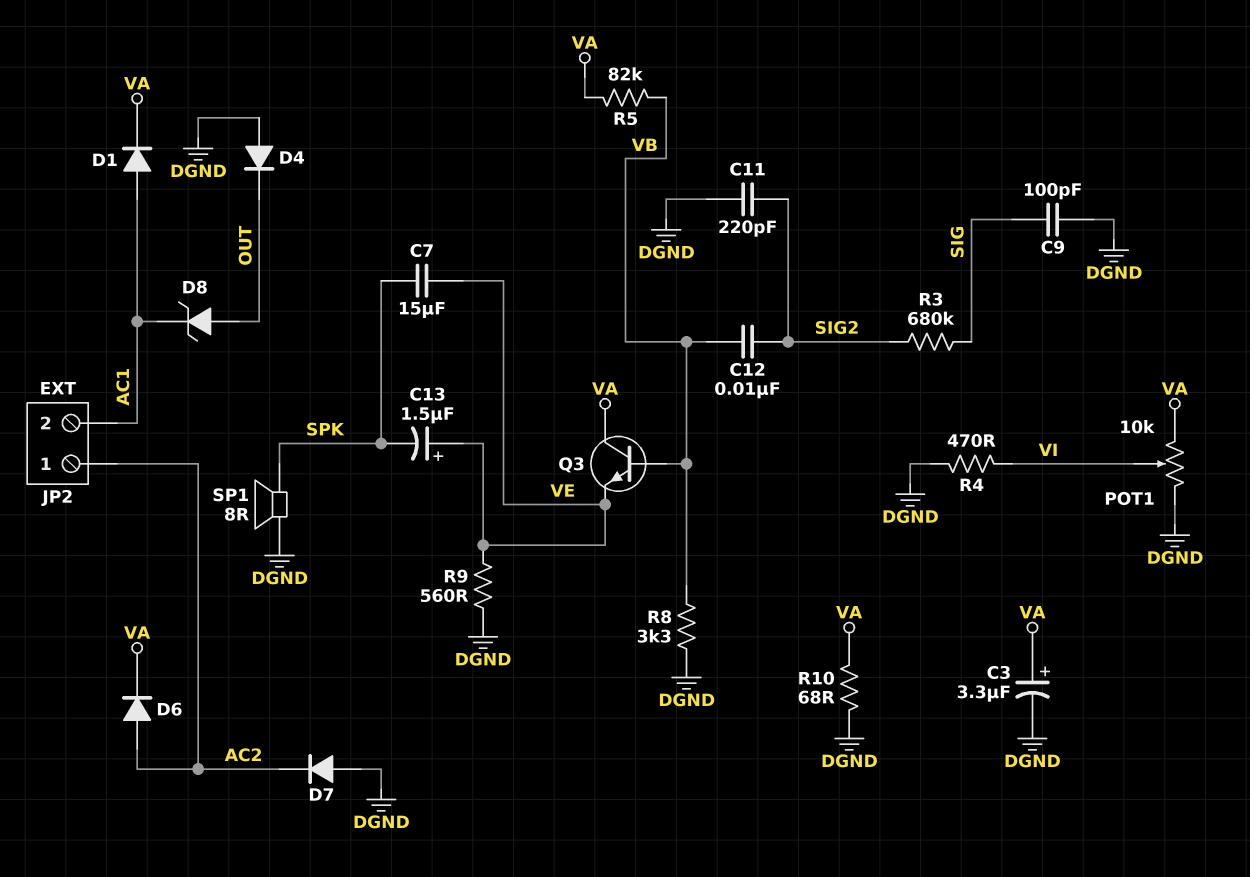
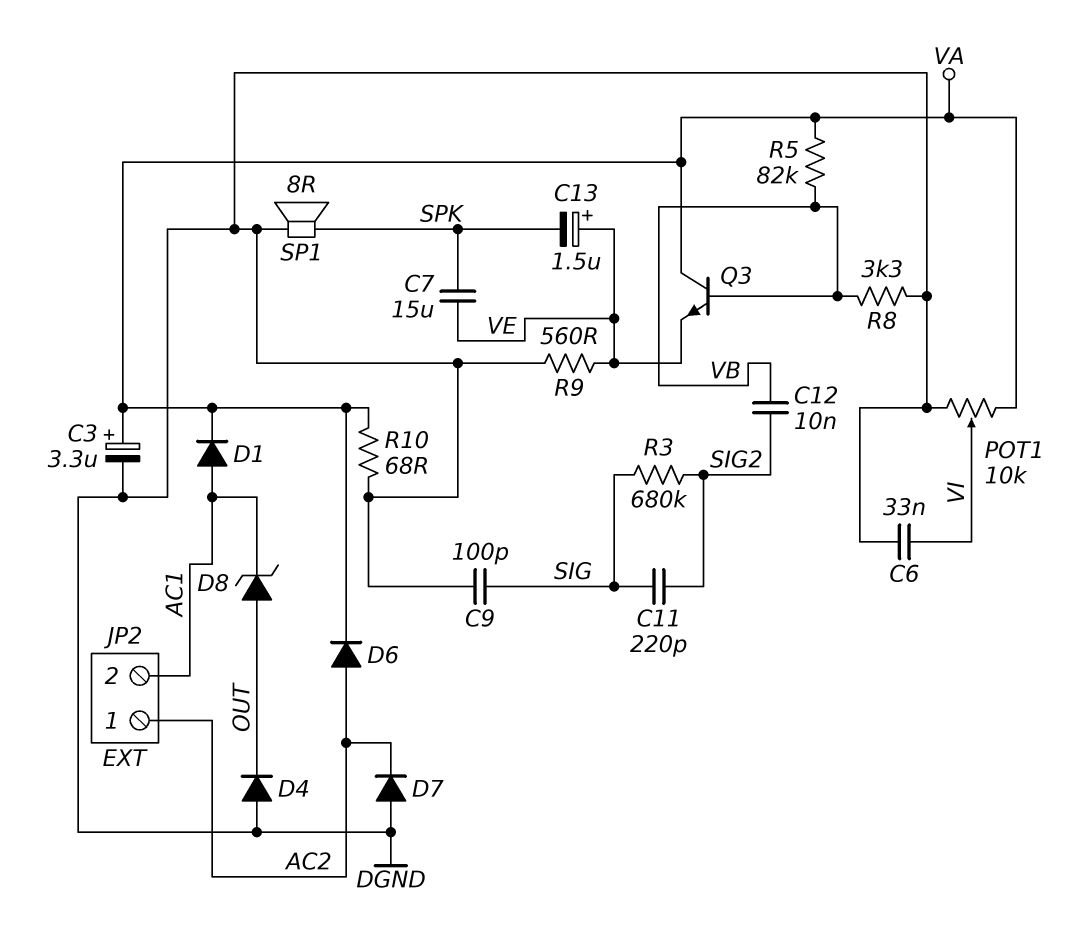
C6: none -> 33nF (DGND, VI)
C11: 220pF (DGND, SIG2) -> 220pF (SIG, SIG2)
R4: 470 (DGND, VI) -> none

